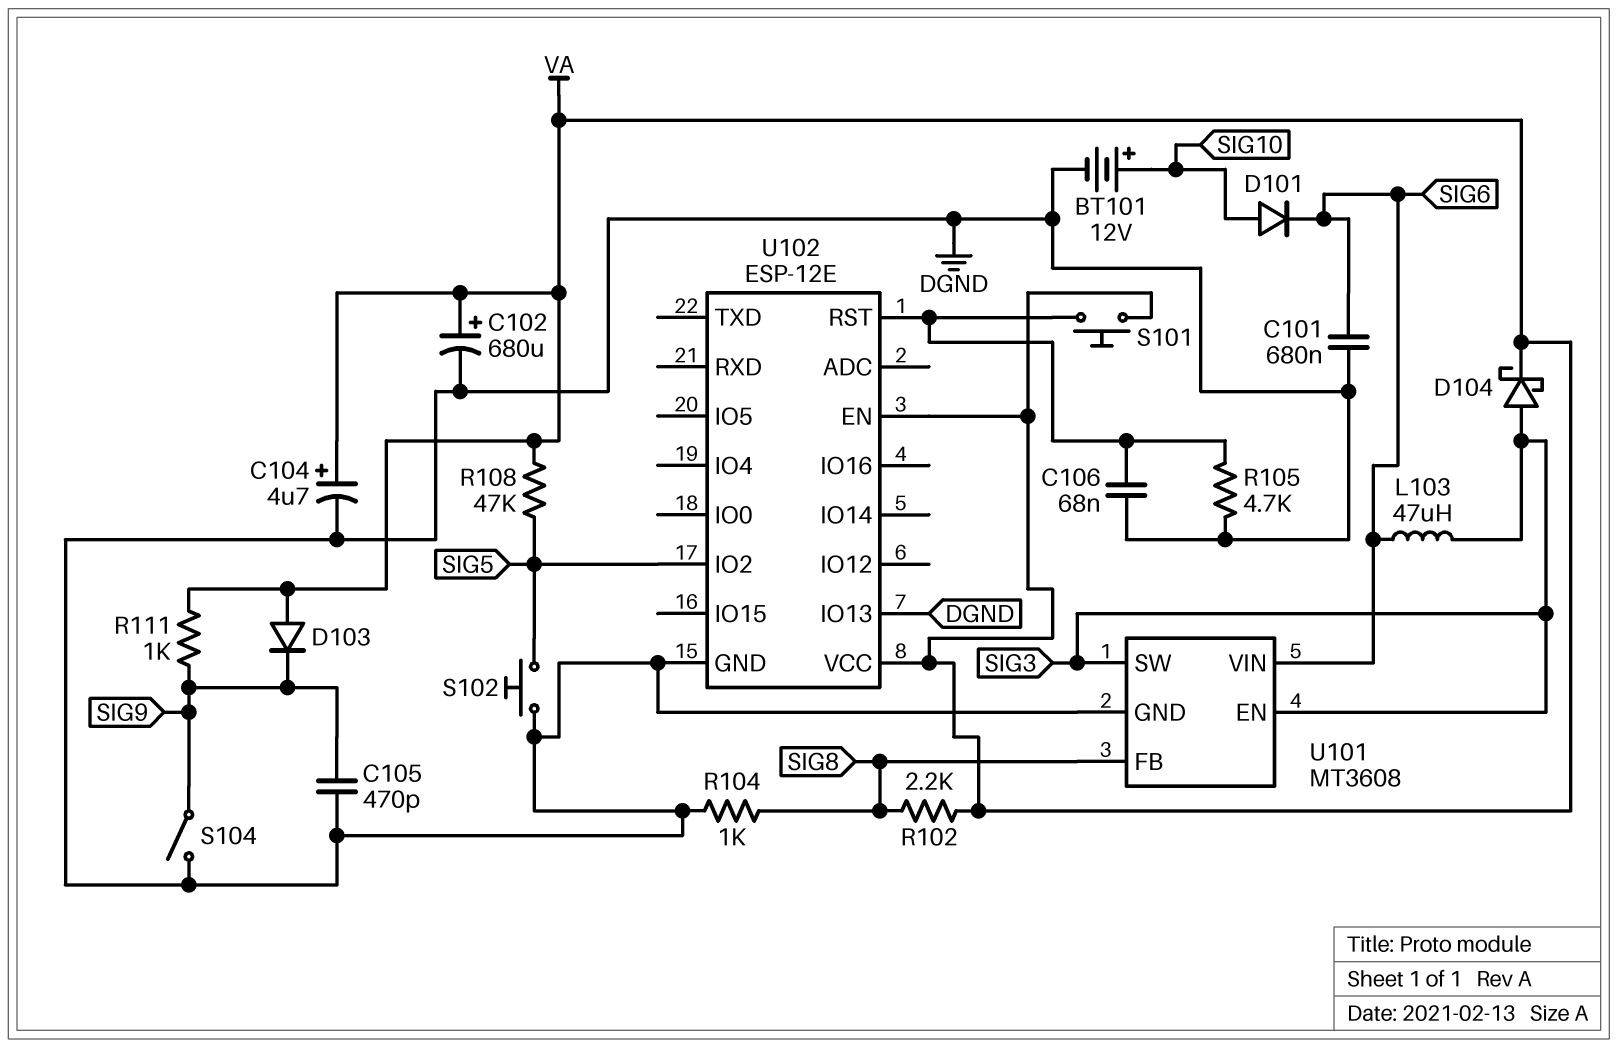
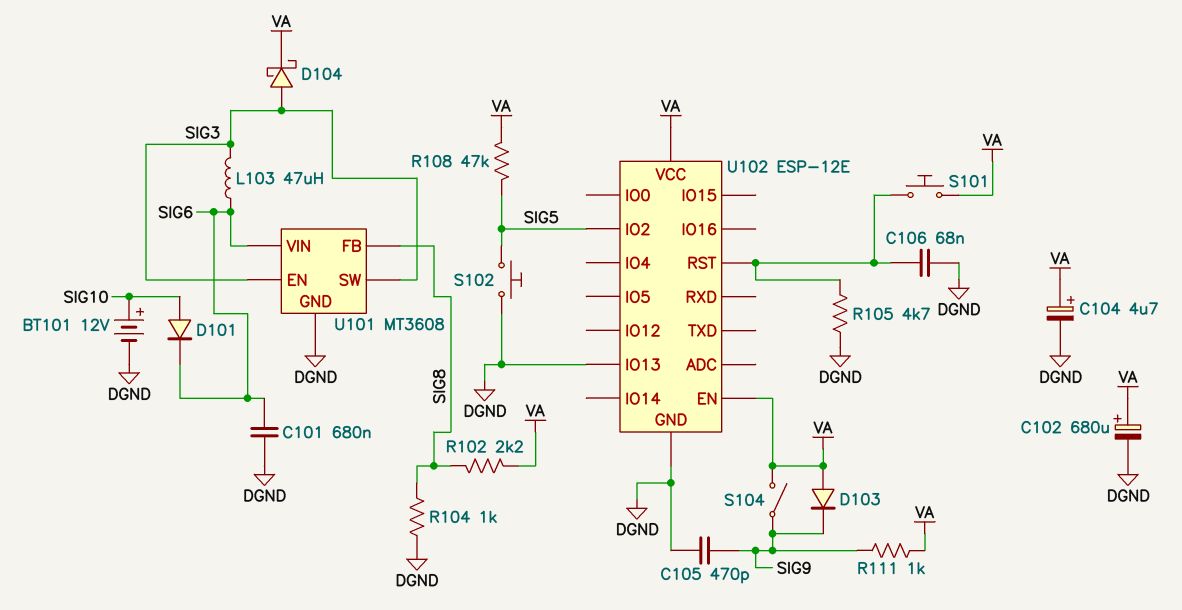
S104: switch (DGND, SIG9) -> switch (SIG9, VA)

